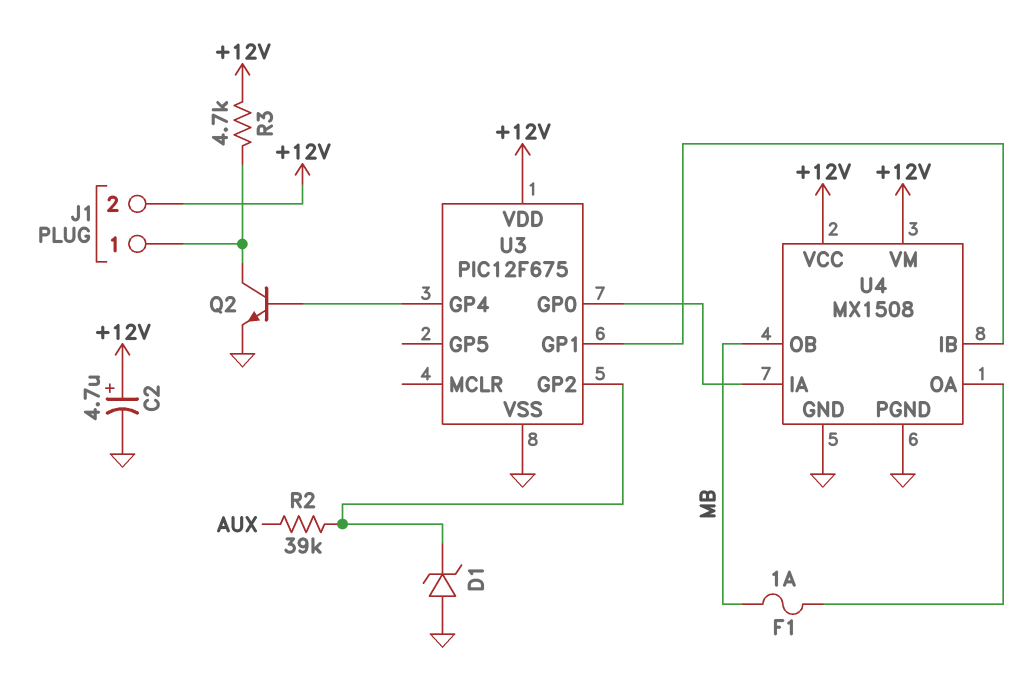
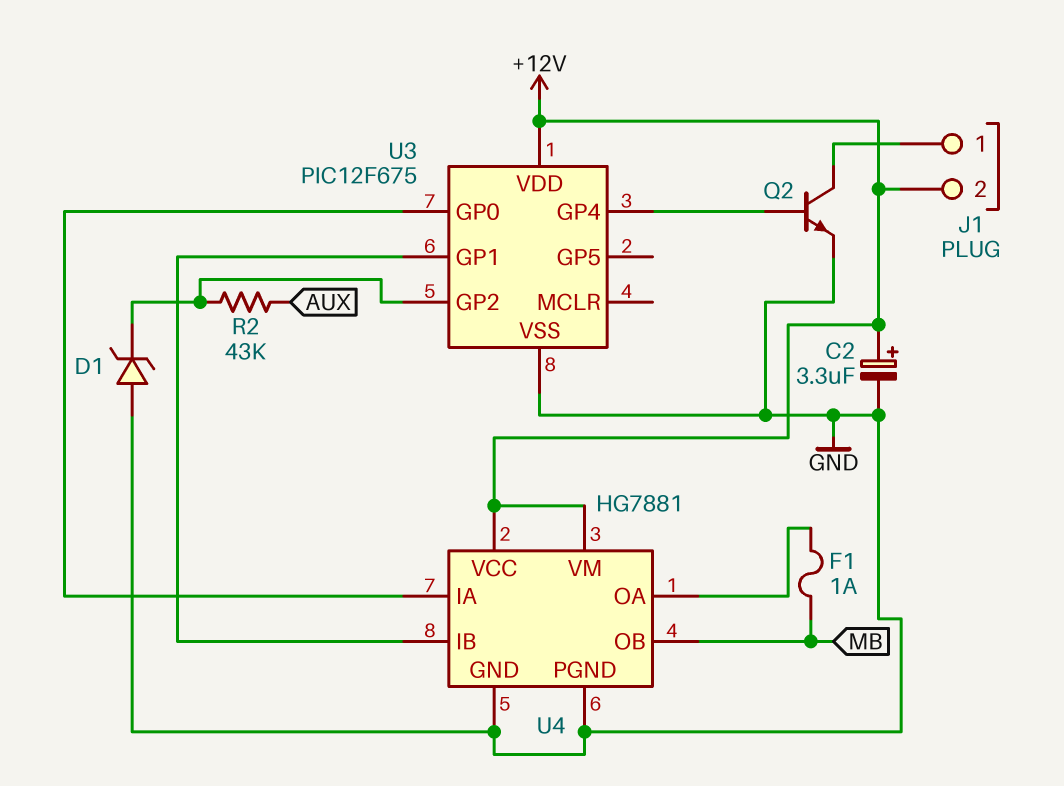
C2: 4.7uF (plus +12V, minus GND) -> 3.3uF (plus +12V, minus GND)
R2: 39k (AUX, U3/GP2) -> 43k (AUX, U3/GP2)
R3: 4.7k (+12V, J1/1) -> none
U4: MX1508 -> HG7881

